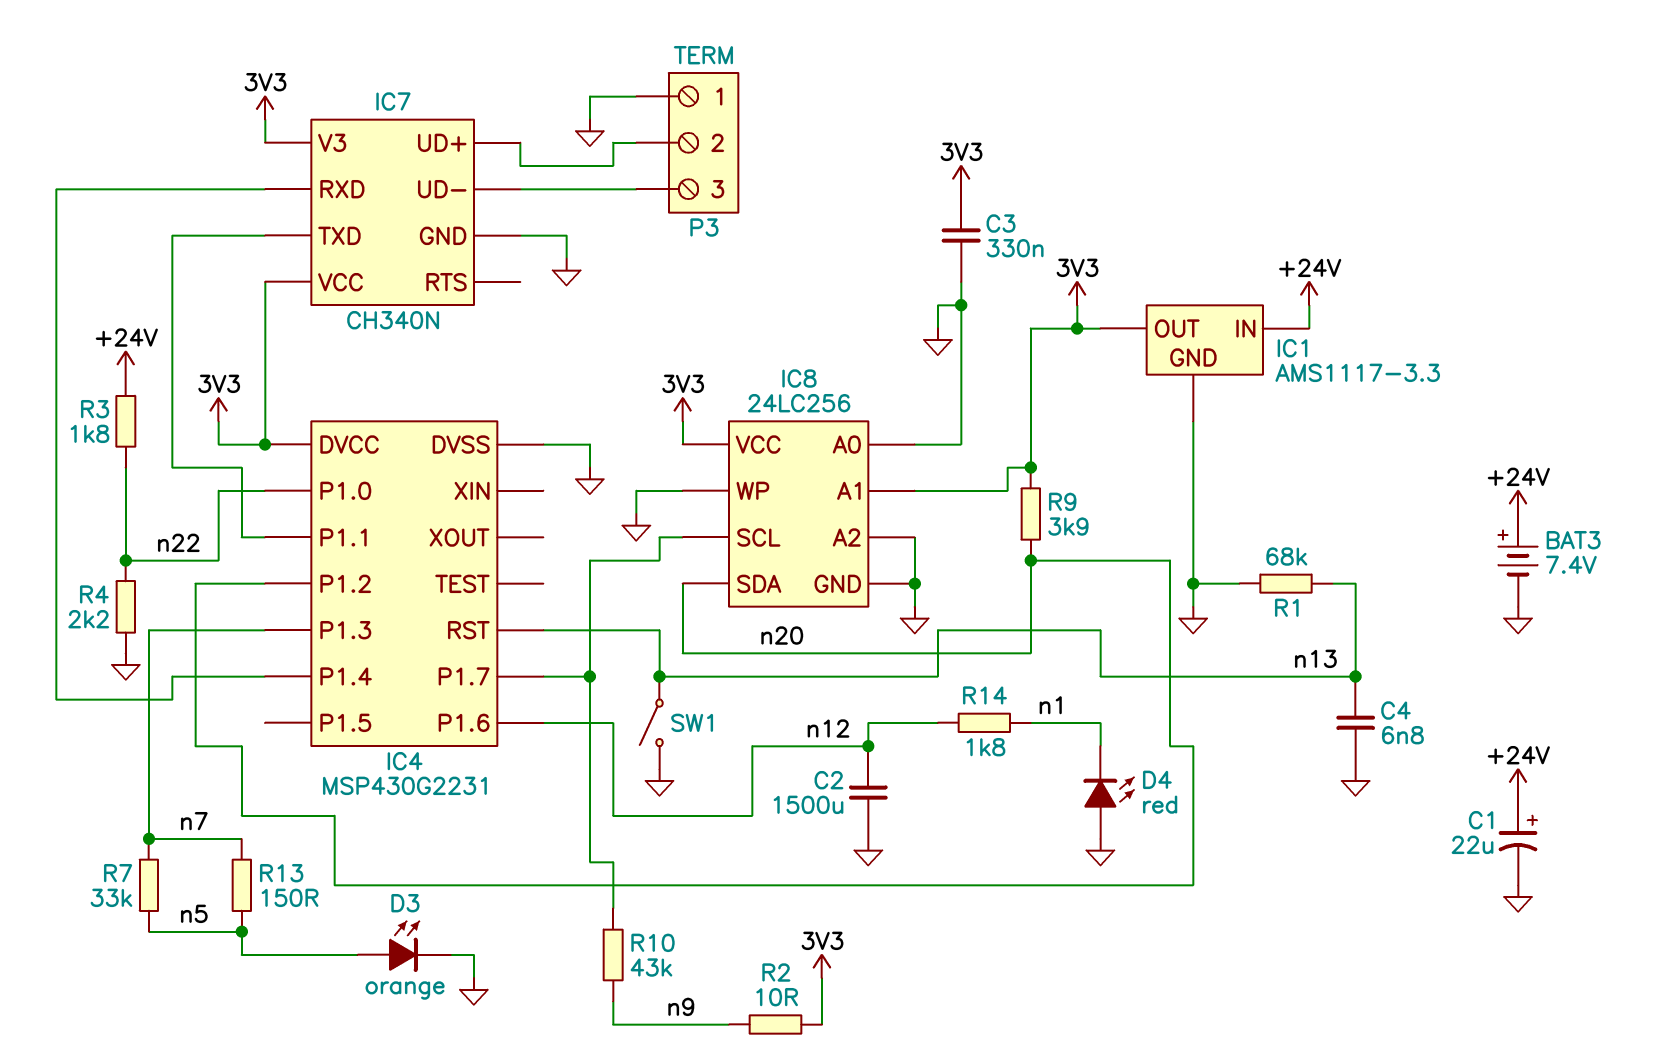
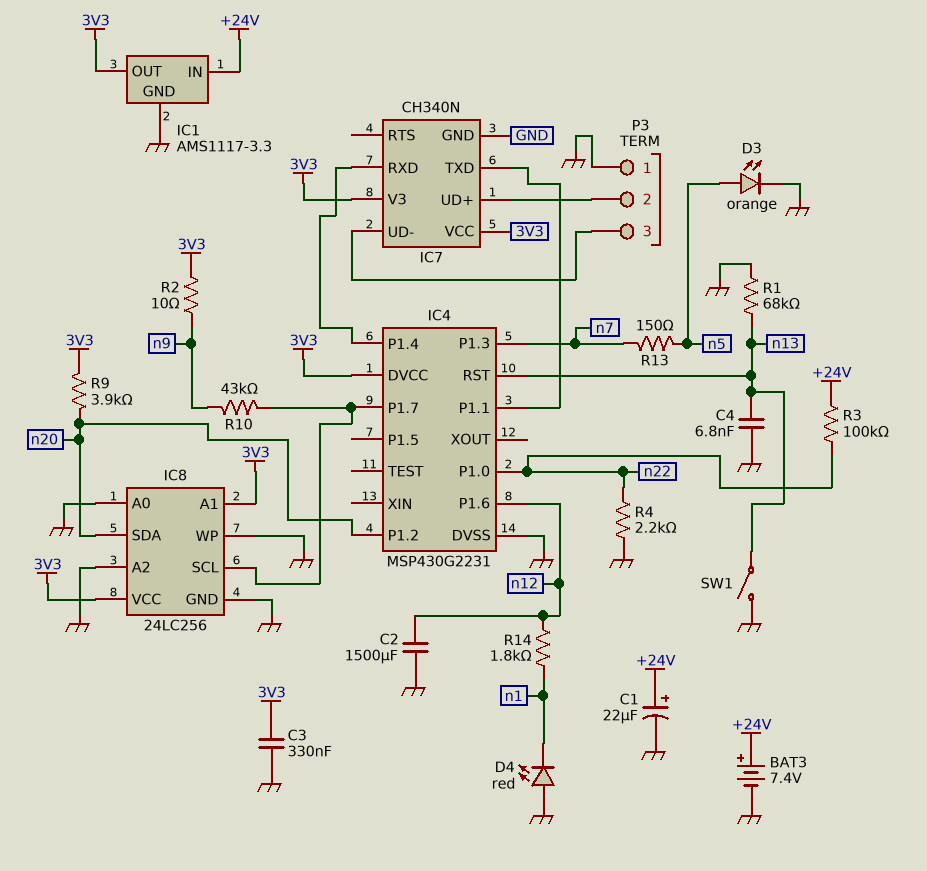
R3: 1.8k (+24V, n22) -> 100k (+24V, n22)
R7: 33k (n5, n7) -> none

